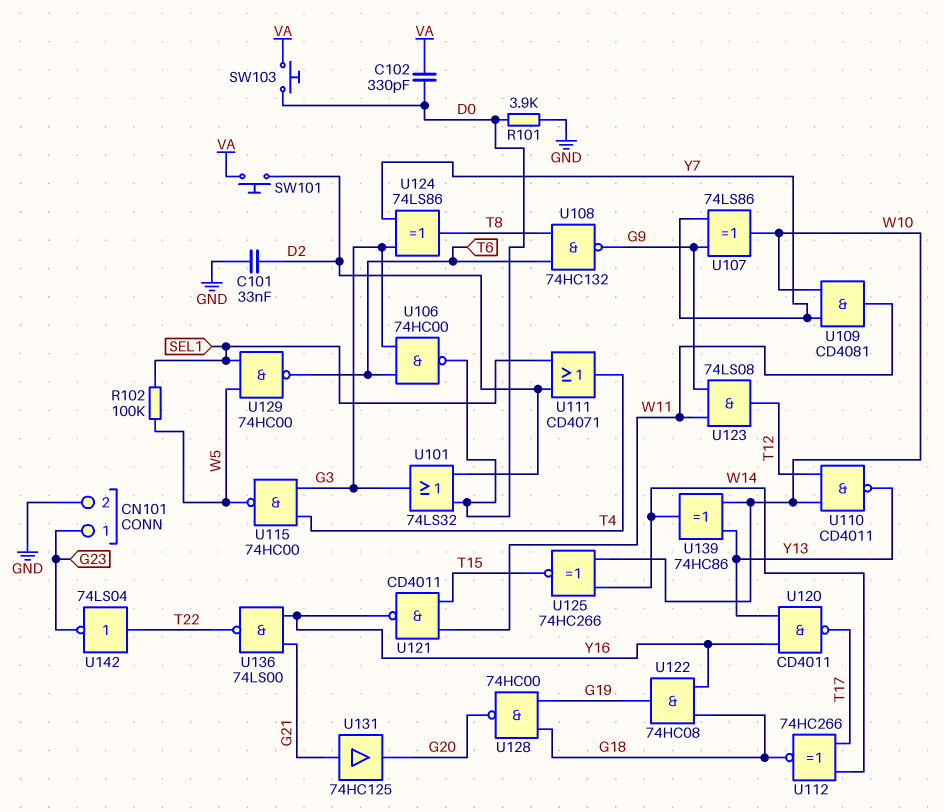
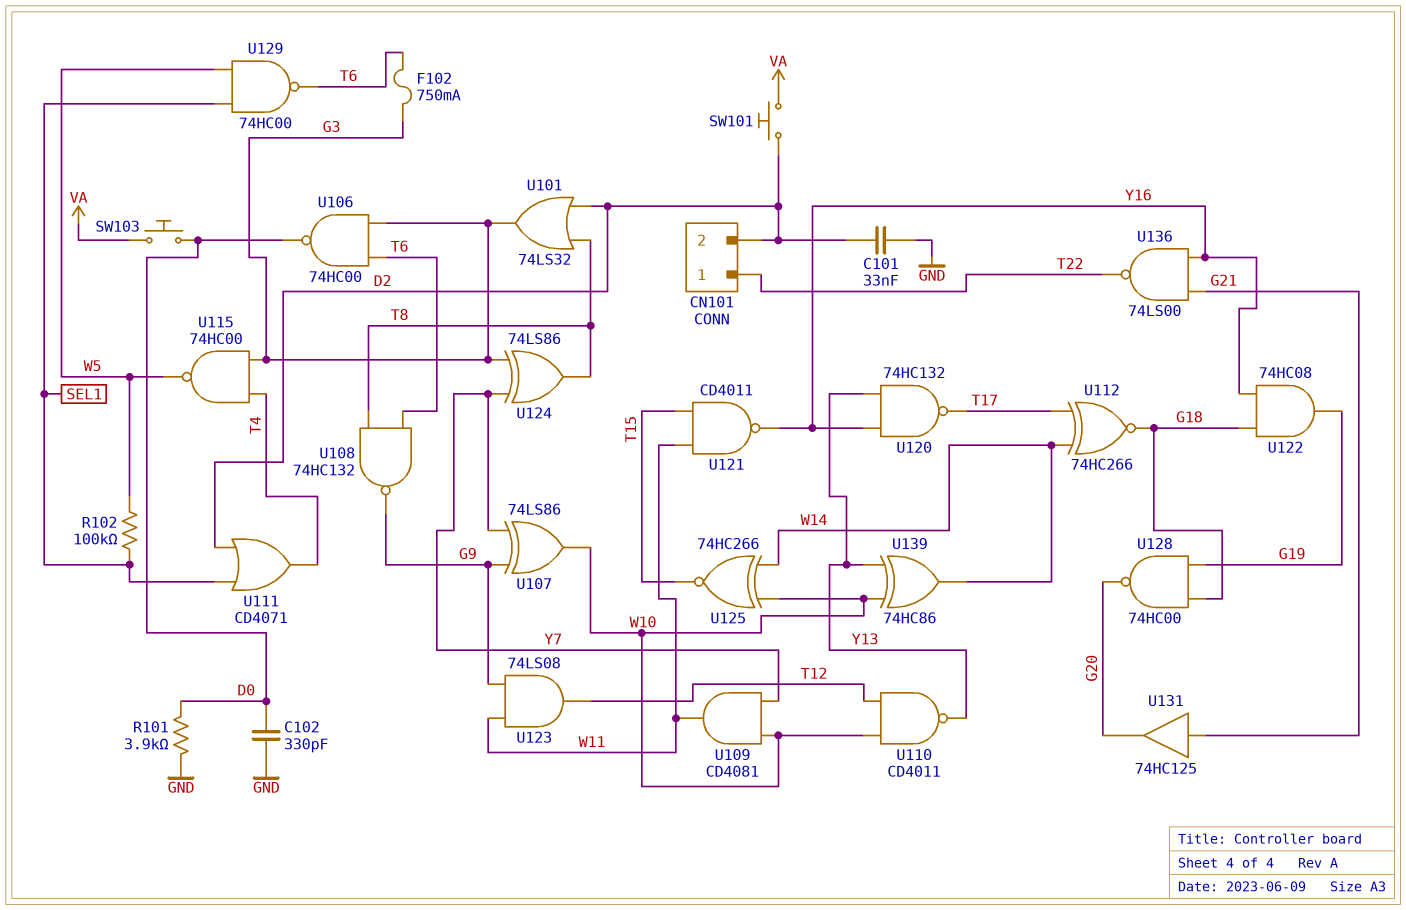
C102: 330pF (D0, VA) -> 330pF (D0, GND)
CN101 pin 1: G23 -> T22
CN101 pin 2: GND -> D2
F102: none -> 750mA (G3, T6)
U101: OR 74LS32 (in D0, in D2, out G3) -> OR 74LS32 (in D2, in T8, out G3)
U120: NAND CD4011 (in Y13, in Y16, out T17) -> NAND 74HC132 (in Y13, in Y16, out T17)
U142: NOT 74LS04 (in T22, out G23) -> none

